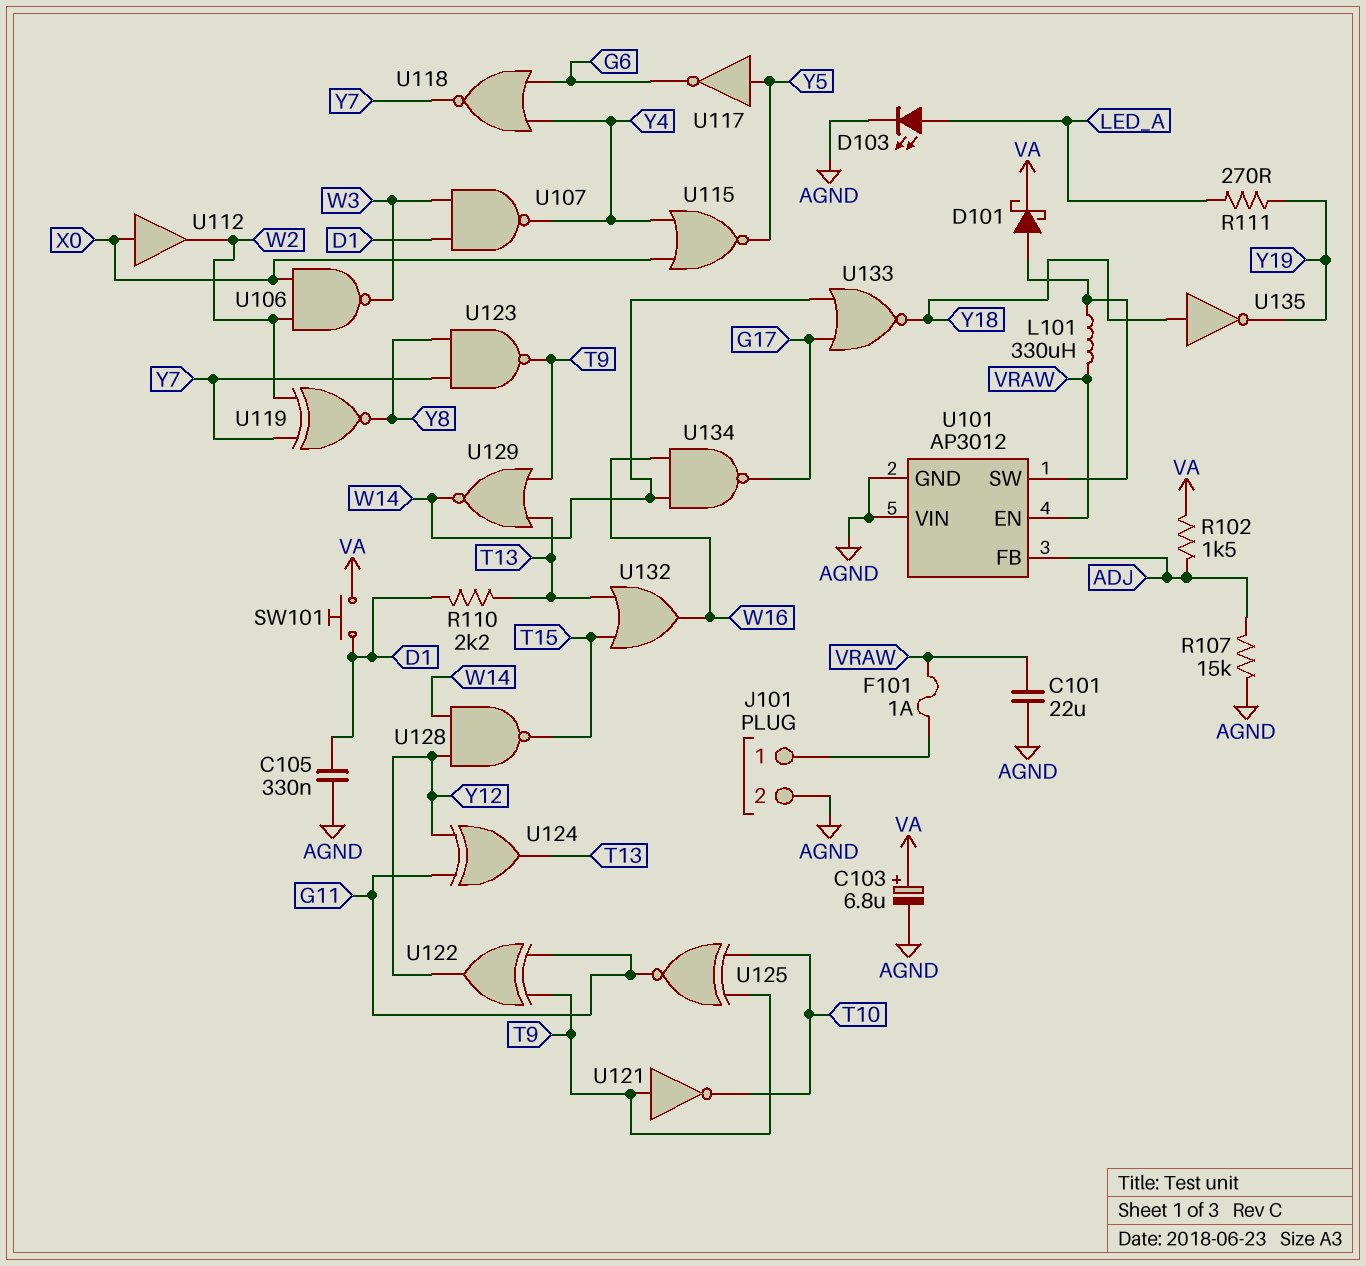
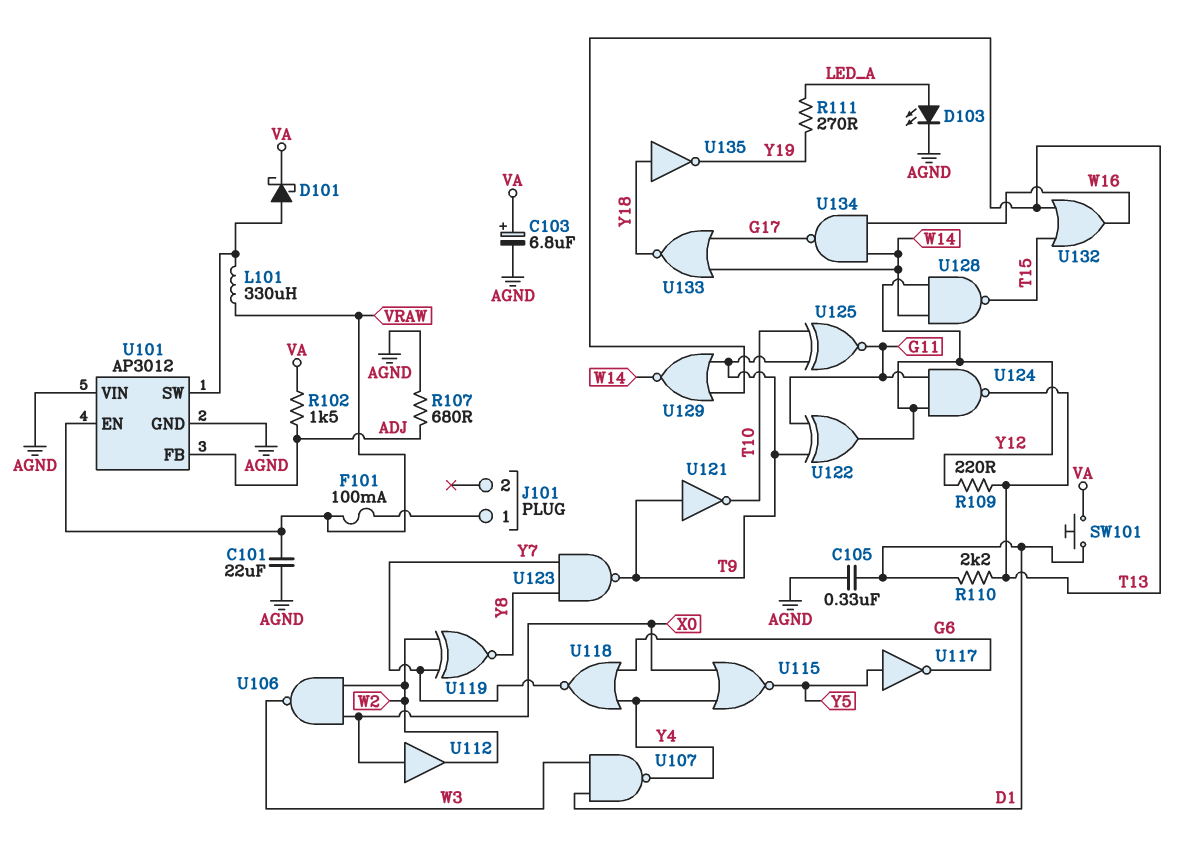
F101: 1A (J101/1, VRAW) -> 100mA (J101/1, VRAW)
J101 pin 2: AGND -> none
R107: 15k (ADJ, AGND) -> 680 (ADJ, AGND)
R109: none -> 220 (T13, Y12)
U124: XOR (in G11, in Y12, out T13) -> NAND (in G11, in Y12, out T13)

